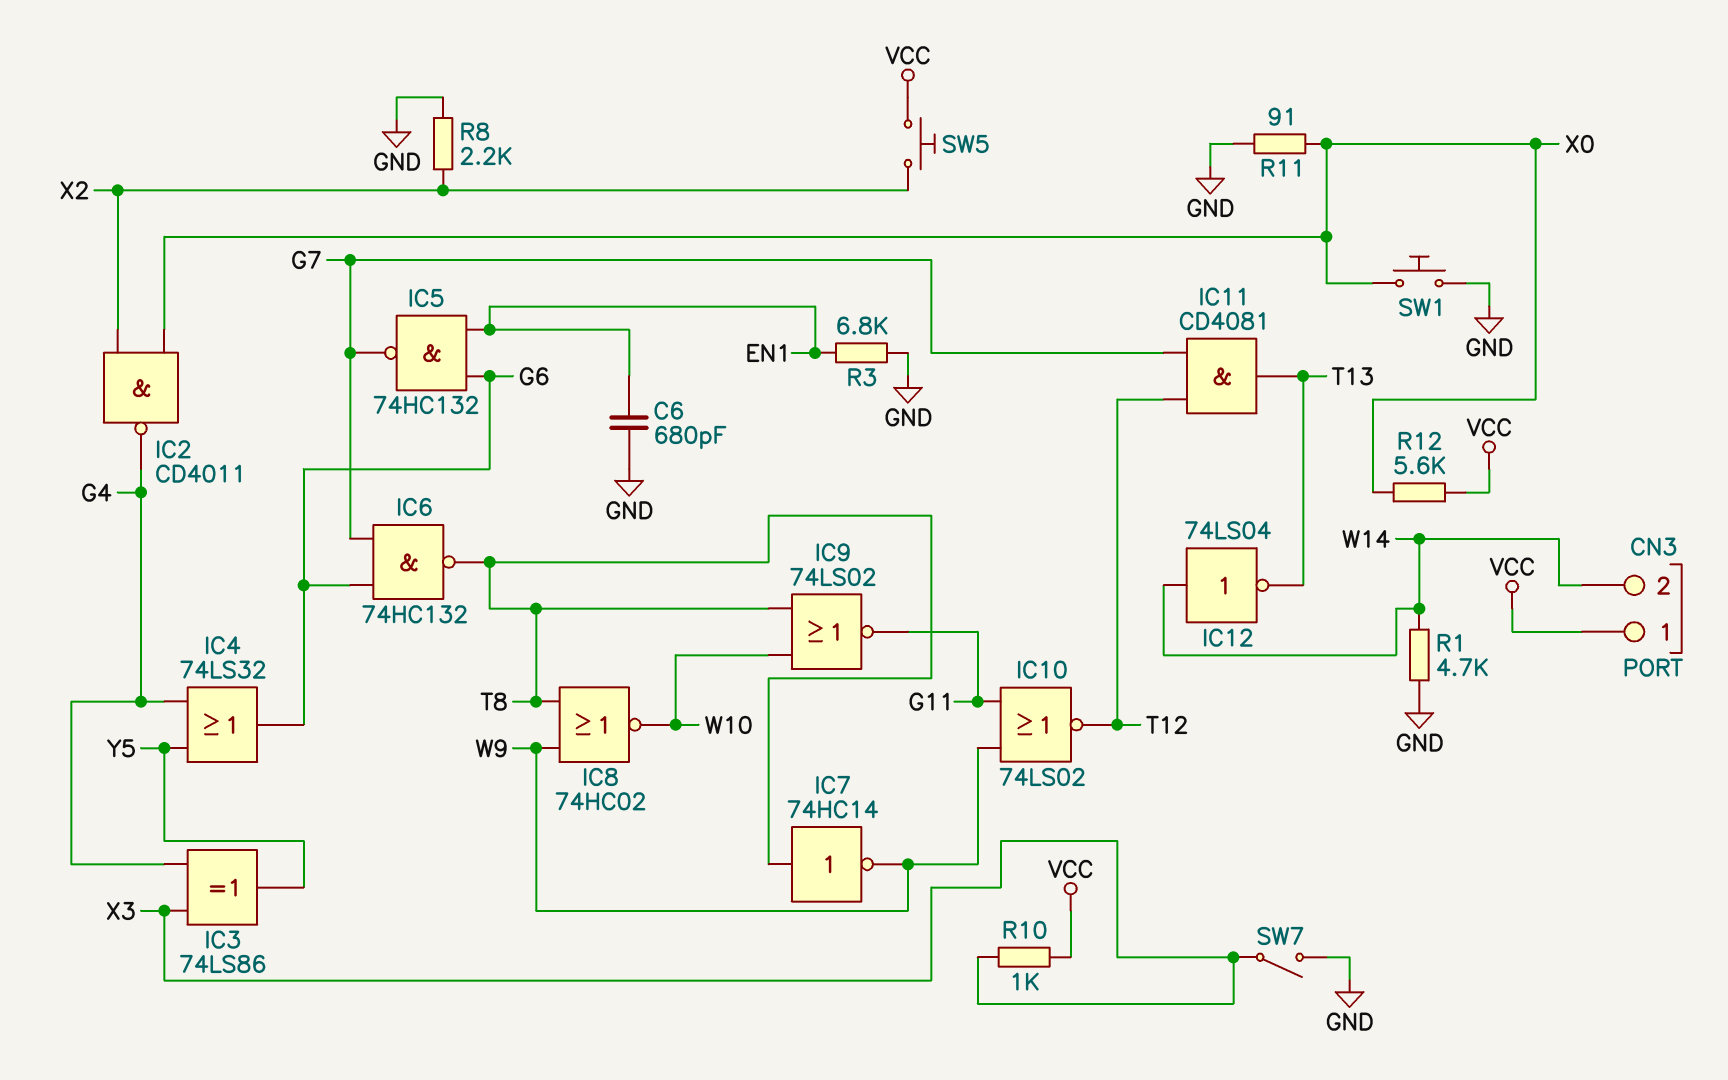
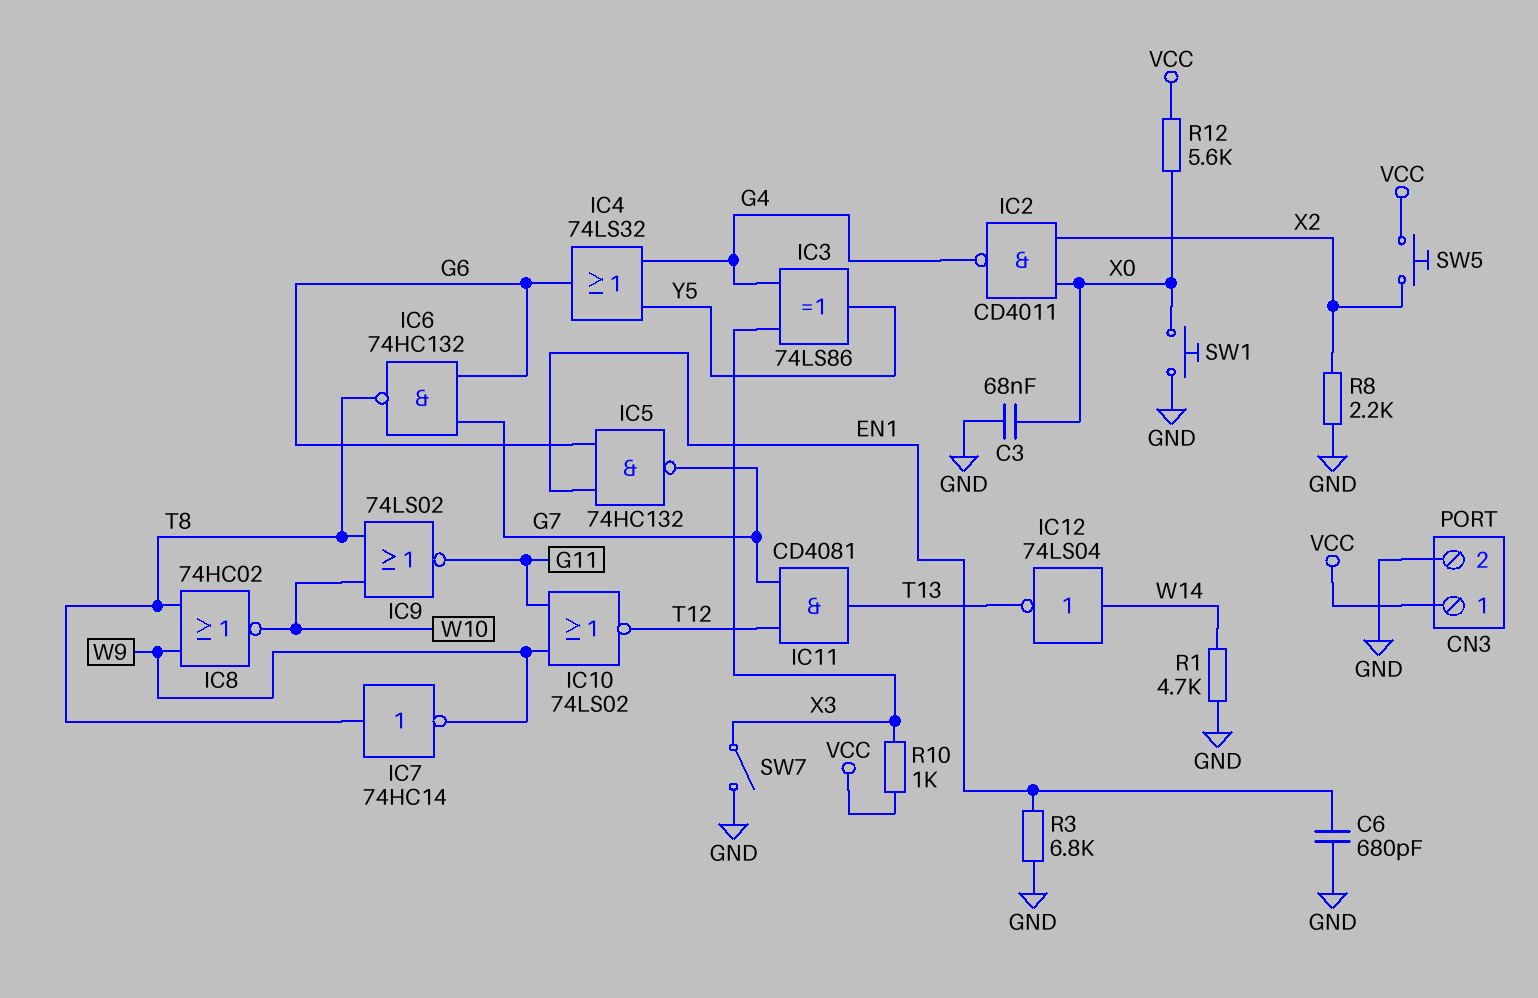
C3: none -> 68nF (GND, X0)
CN3 pin 2: W14 -> GND
R11: 91 (GND, X0) -> none

